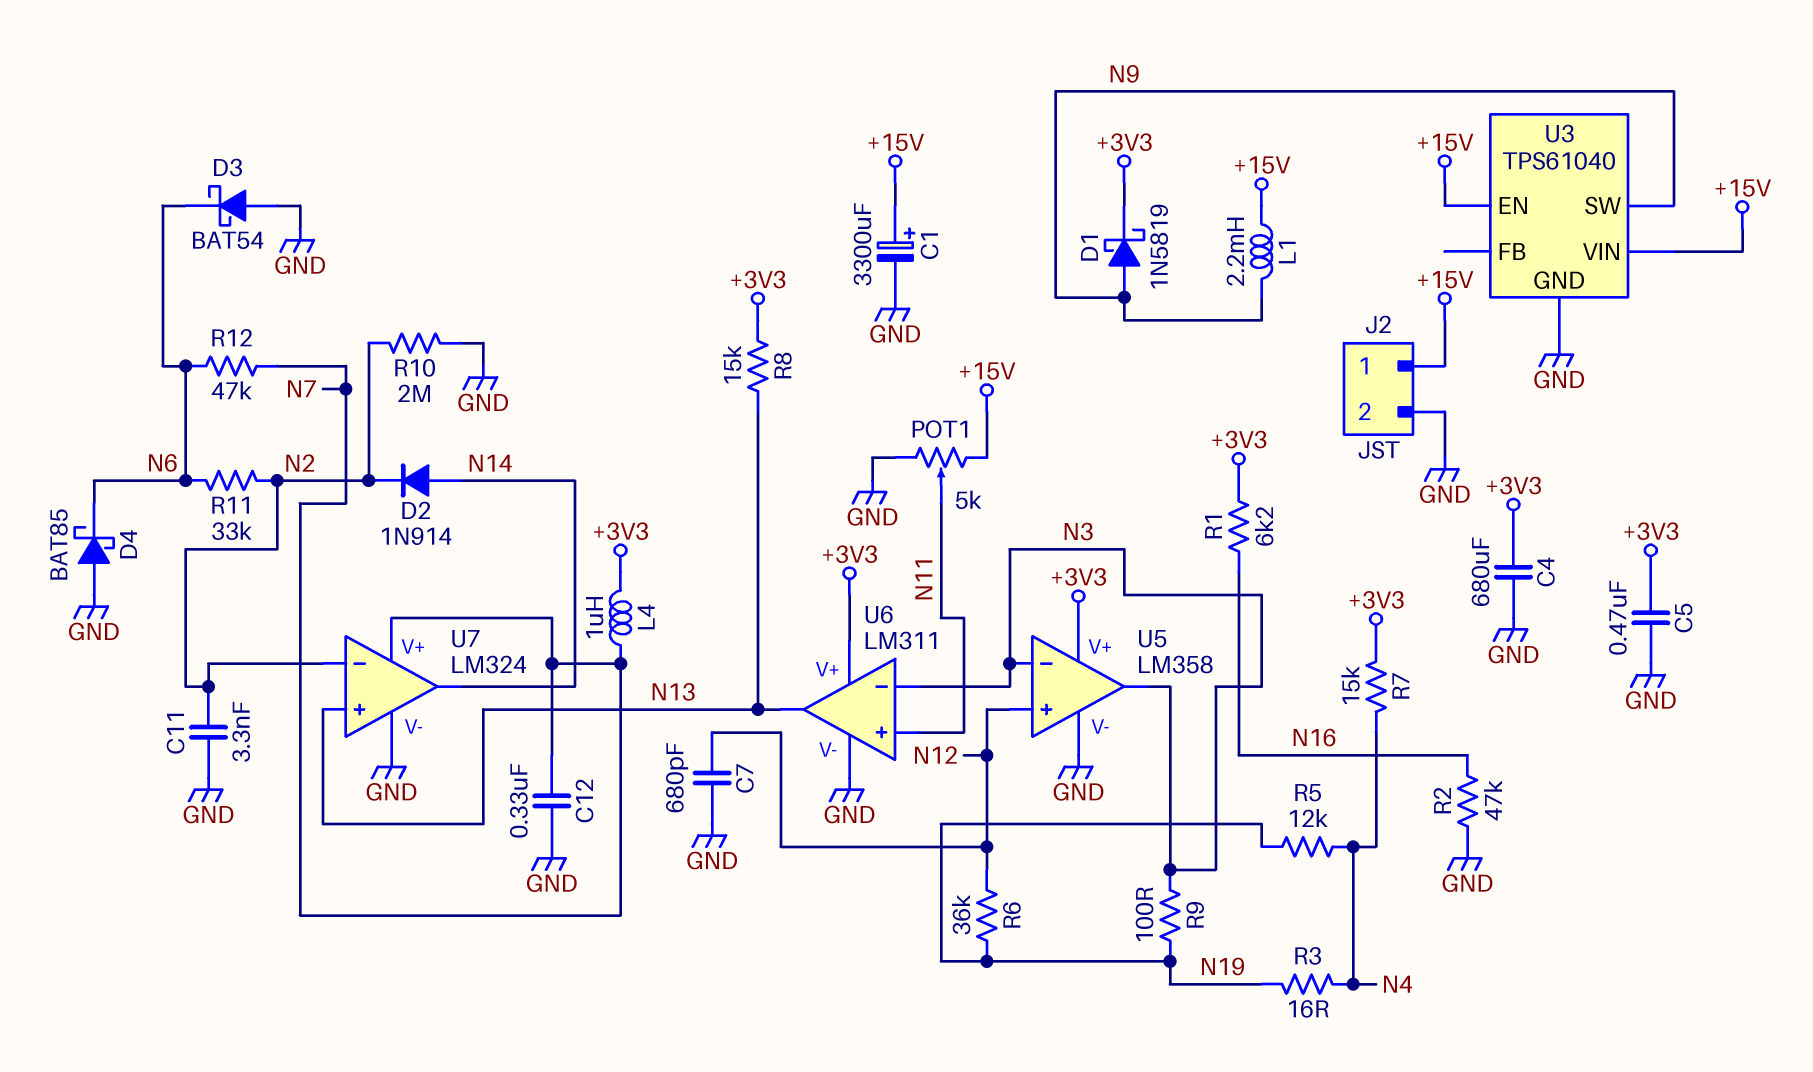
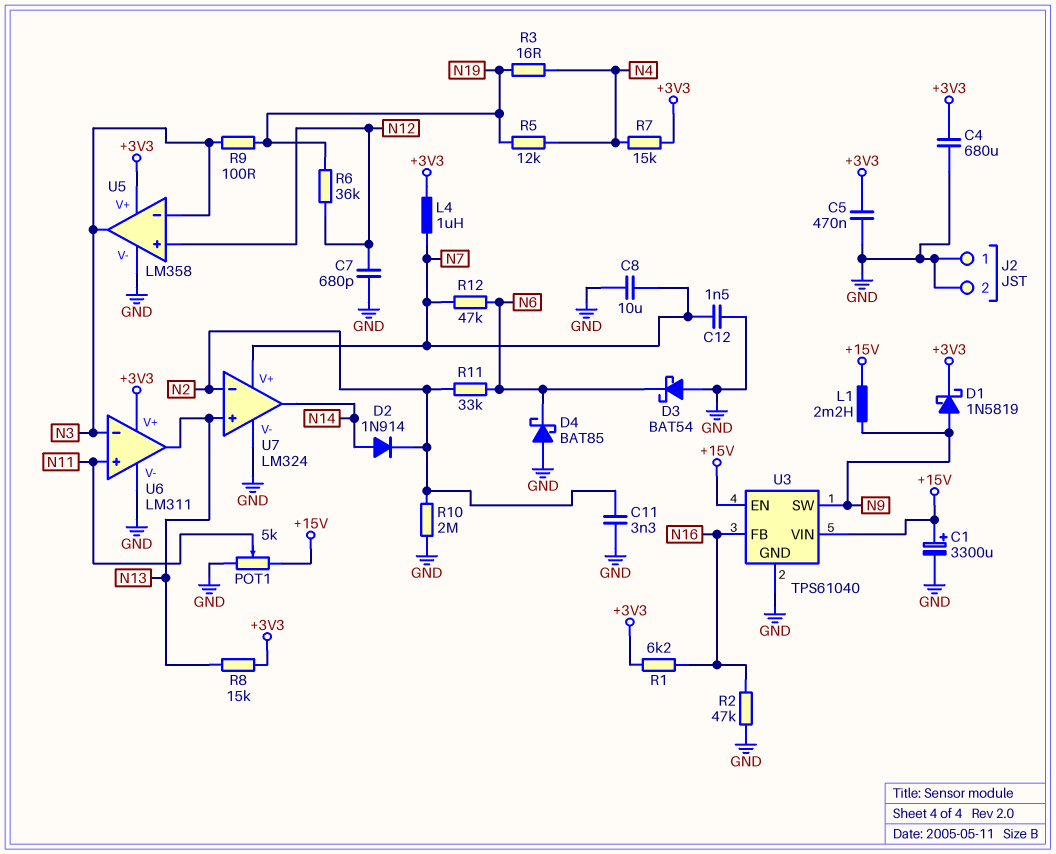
C8: none -> 10uF (GND, N7)
C12: 330nF (GND, N7) -> 1.5nF (GND, N7)
J2 pin 1: +15V -> GND
U3 pin FB: none -> N16

